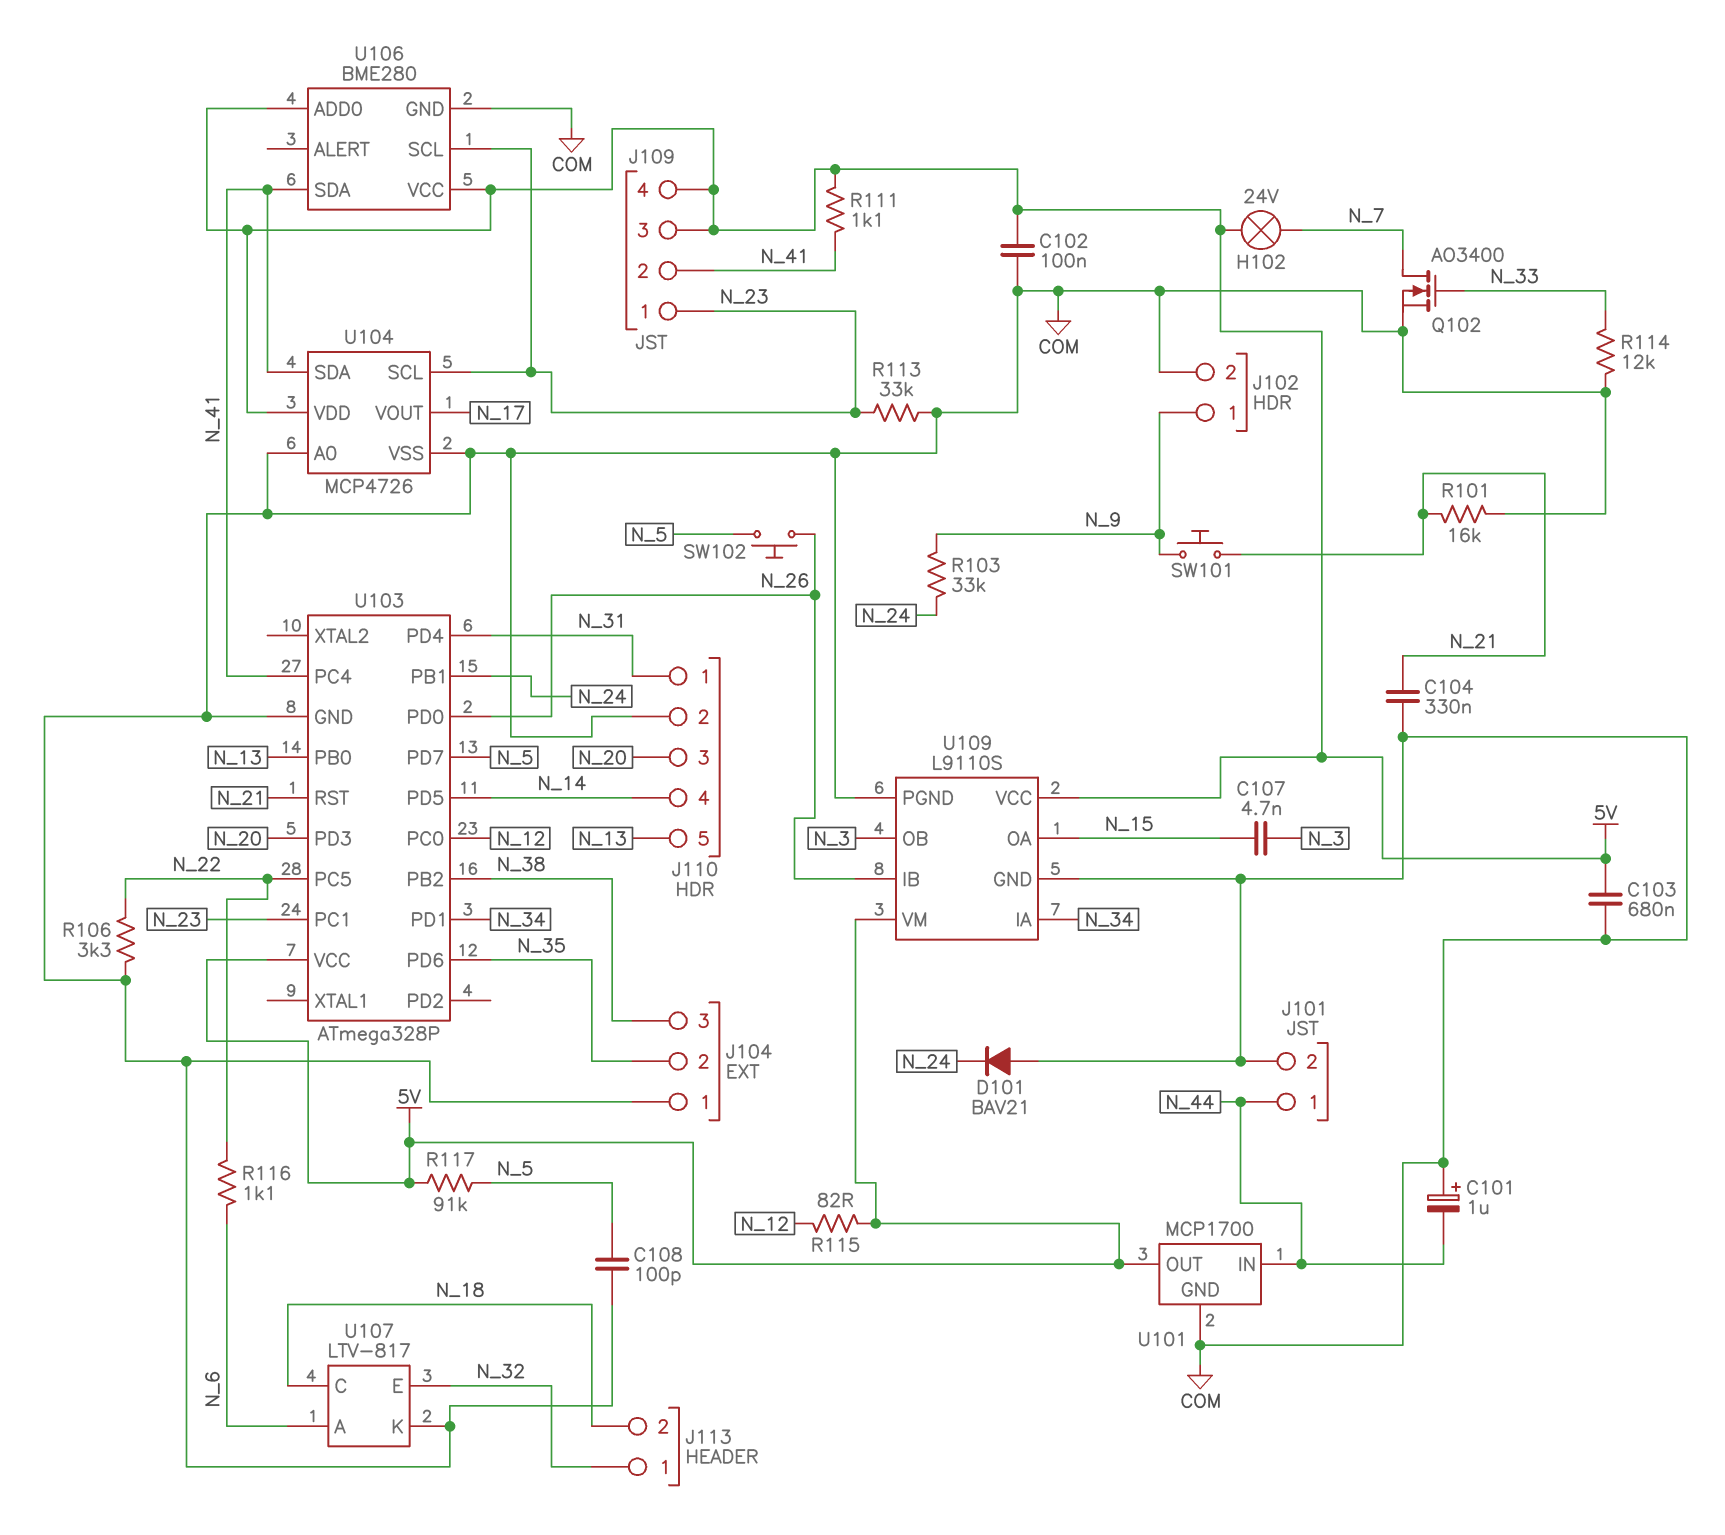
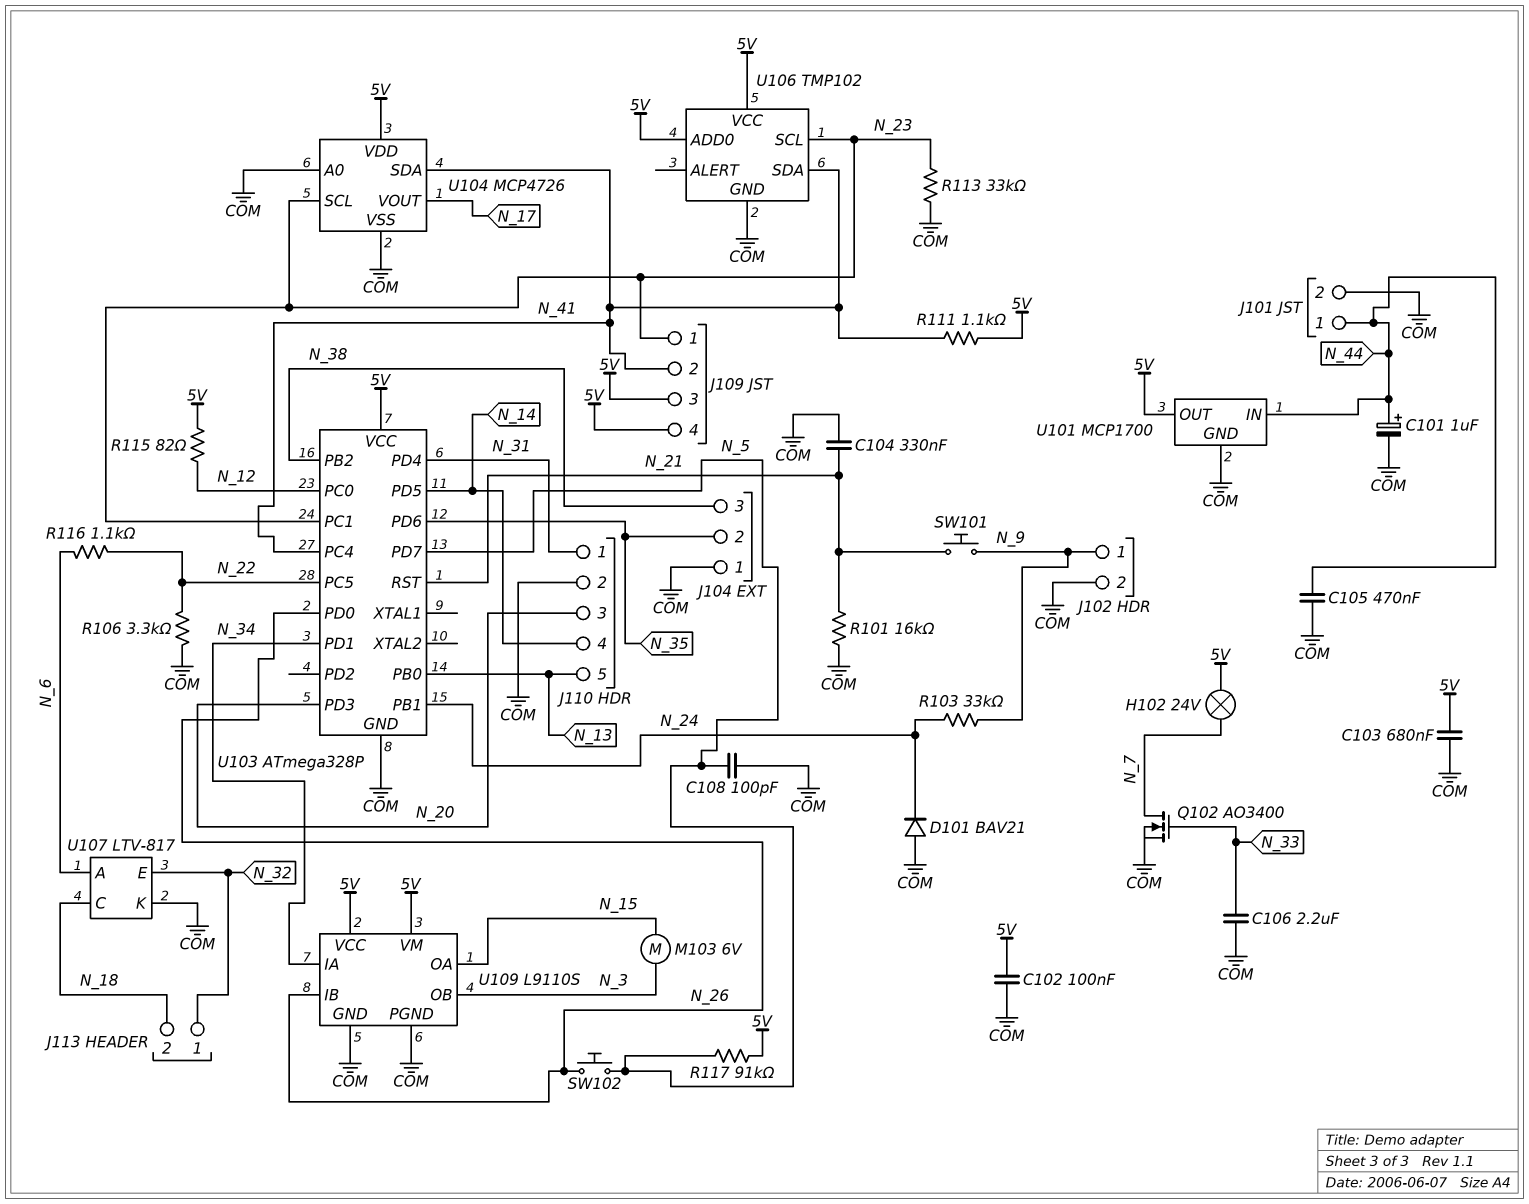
C101: 1uF (plus COM, minus N_44) -> 1uF (plus N_44, minus COM)
C105: none -> 470nF (COM, N_44)
C106: none -> 2.2uF (COM, N_33)
C107: 4.7nF (N_3, N_15) -> none
M103: none -> motor 6V (N_3, N_15)
R114: 12k (COM, N_33) -> none
U106: BME280 -> TMP102

